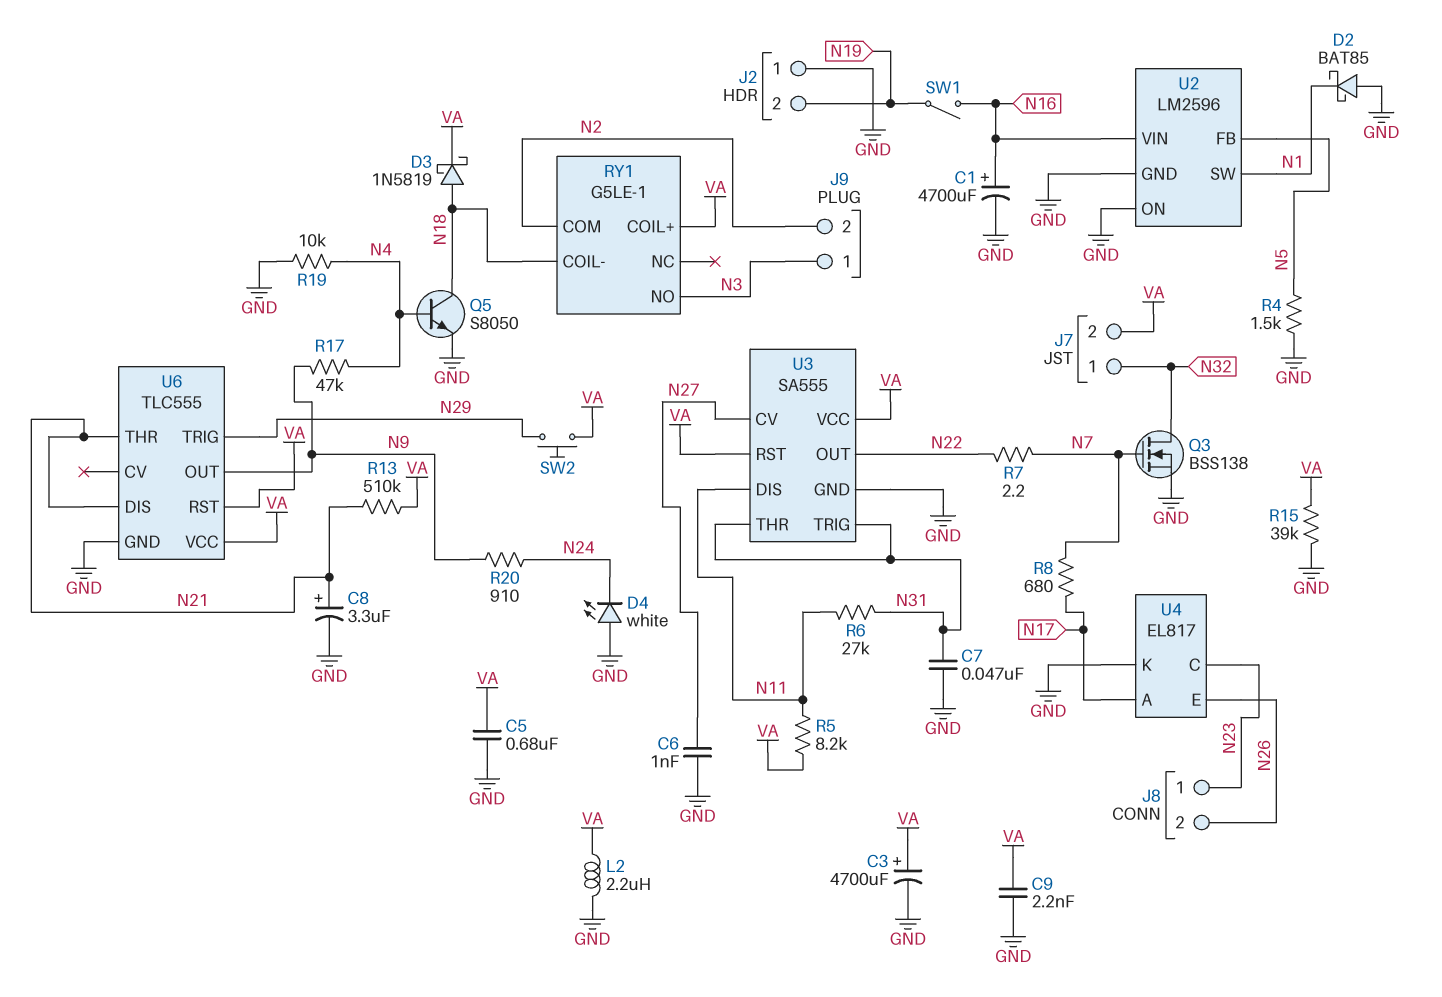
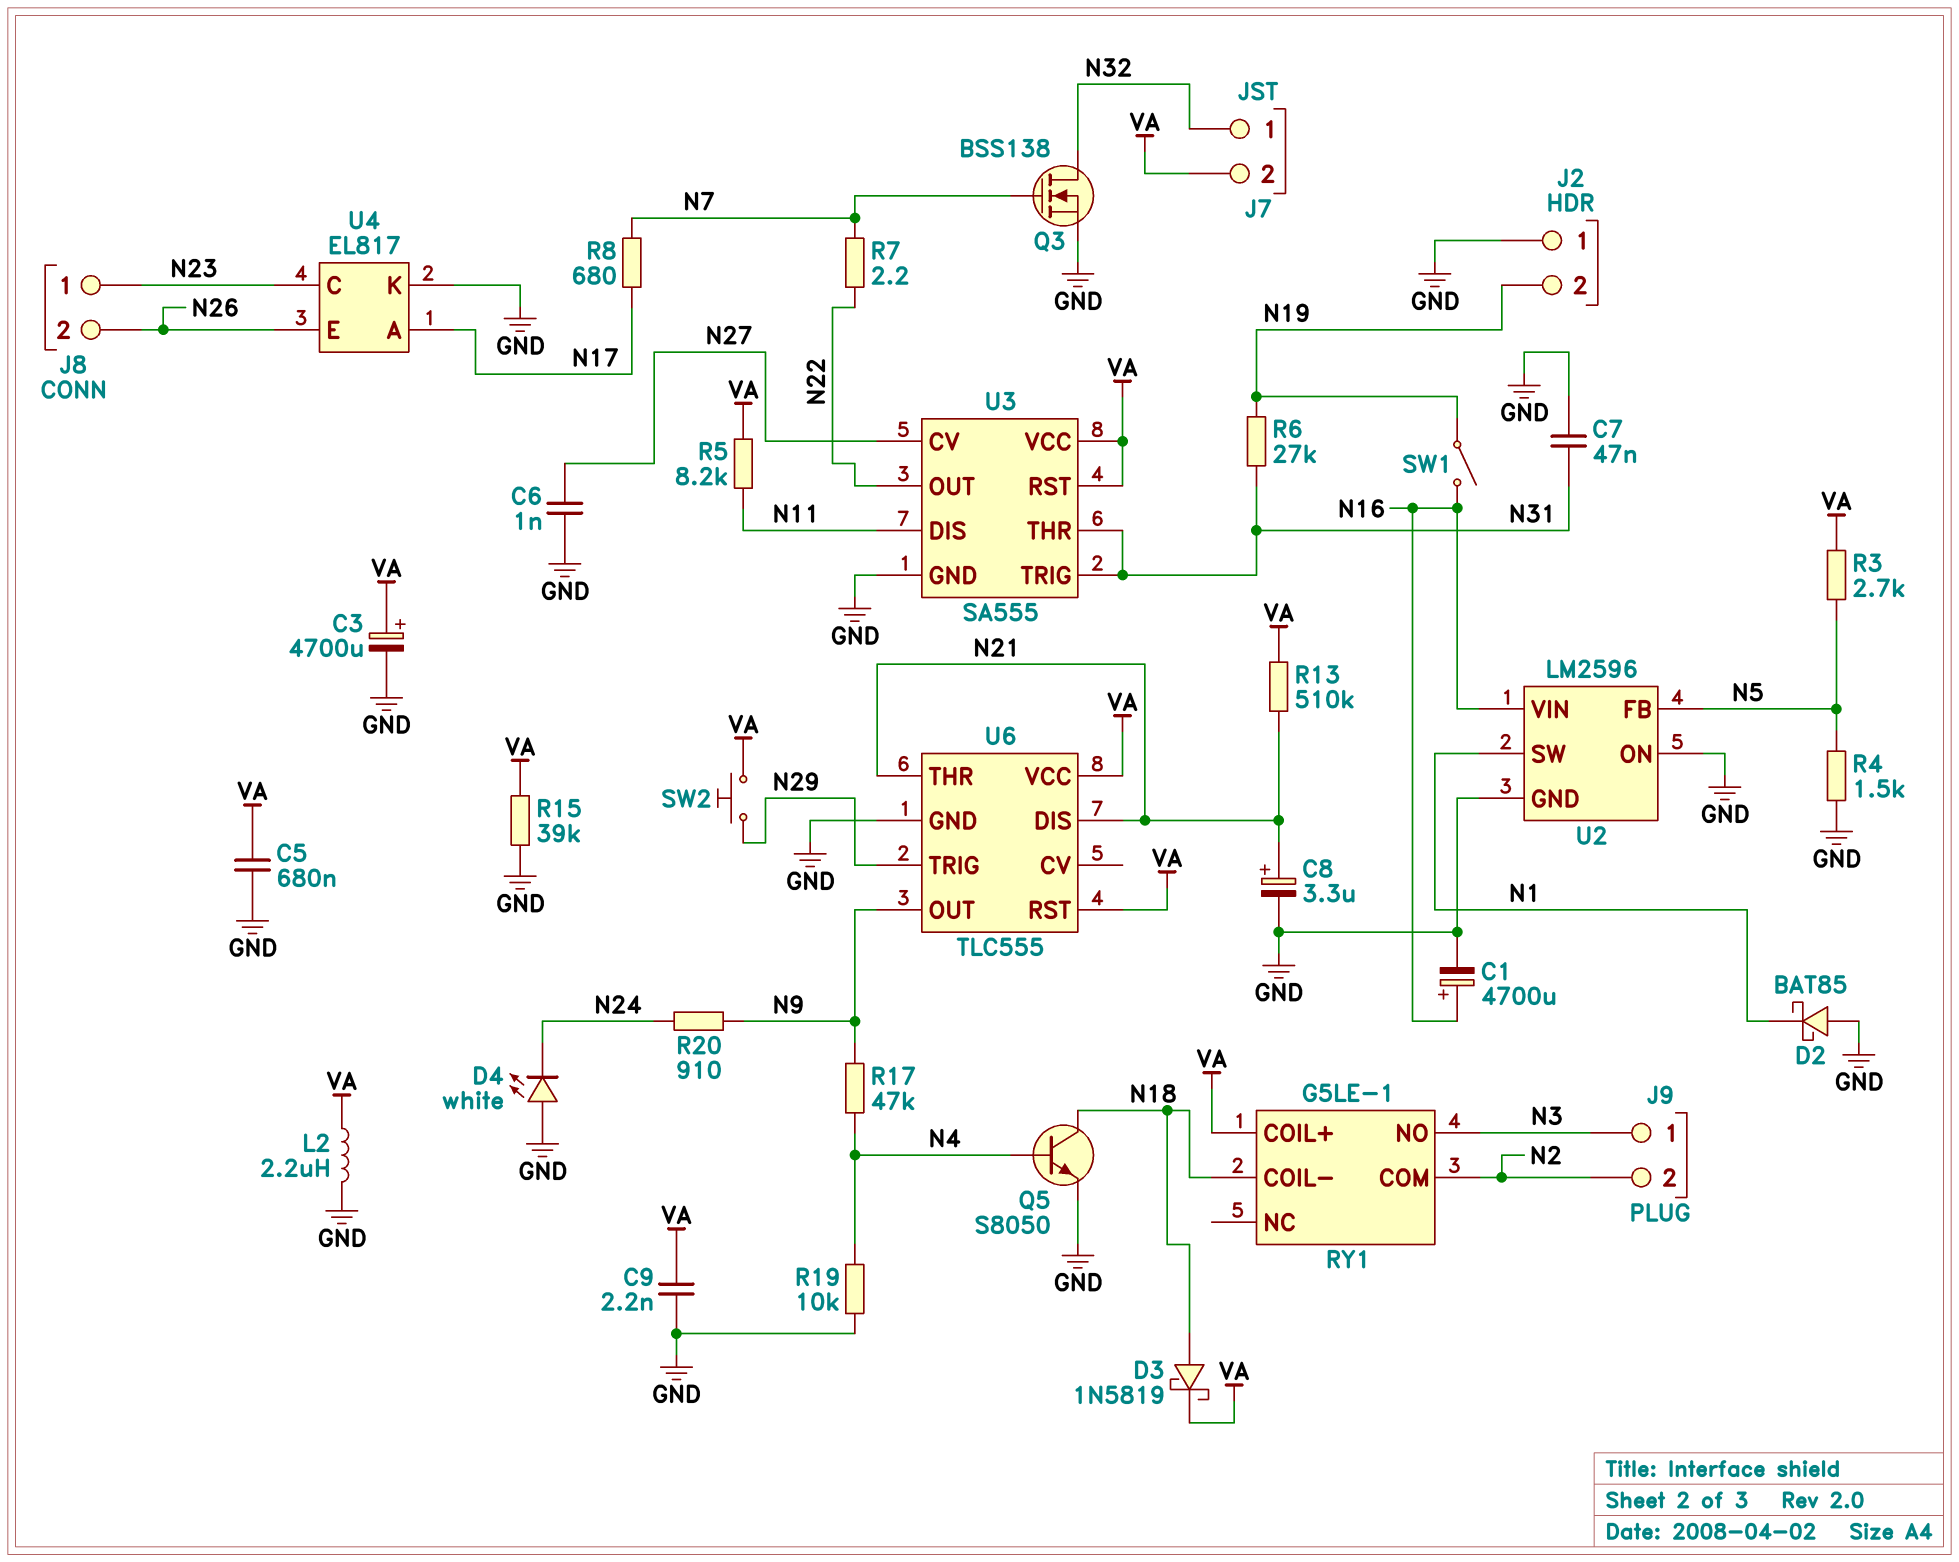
R3: none -> 2.7k (N5, VA)
R6: 27k (N11, N31) -> 27k (N19, N31)

